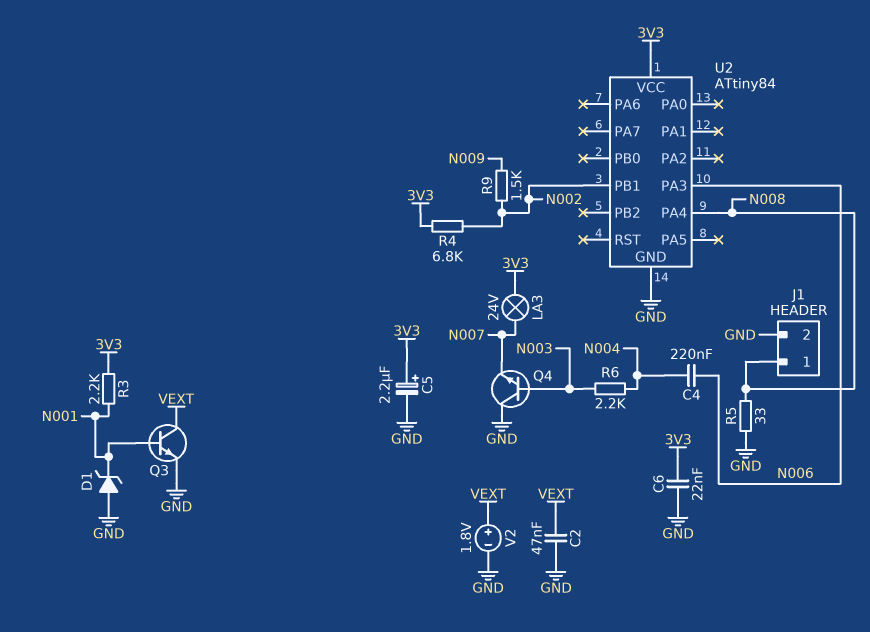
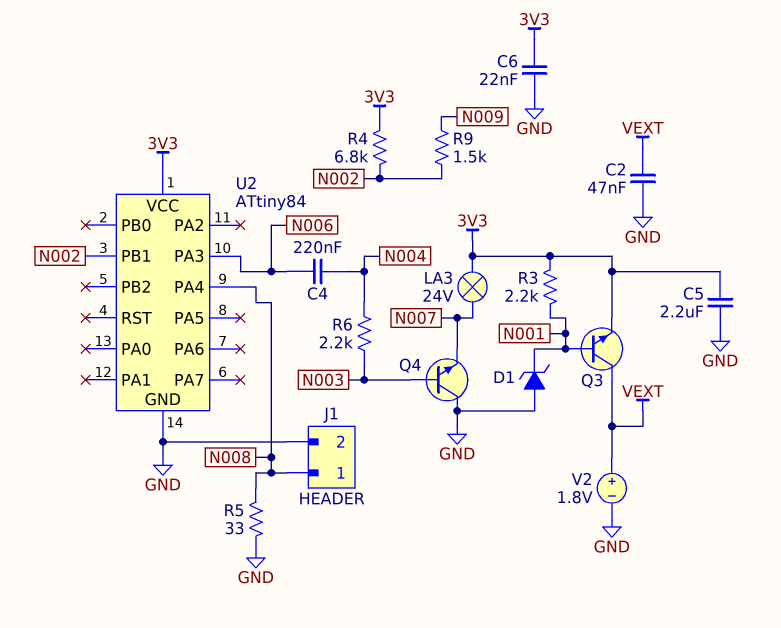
C5: 2.2uF (plus 3V3, minus GND) -> 2.2uF (3V3, GND)
Q3: NPN (B N001, C VEXT, E GND) -> NPN (B N001, C VEXT, E 3V3)

